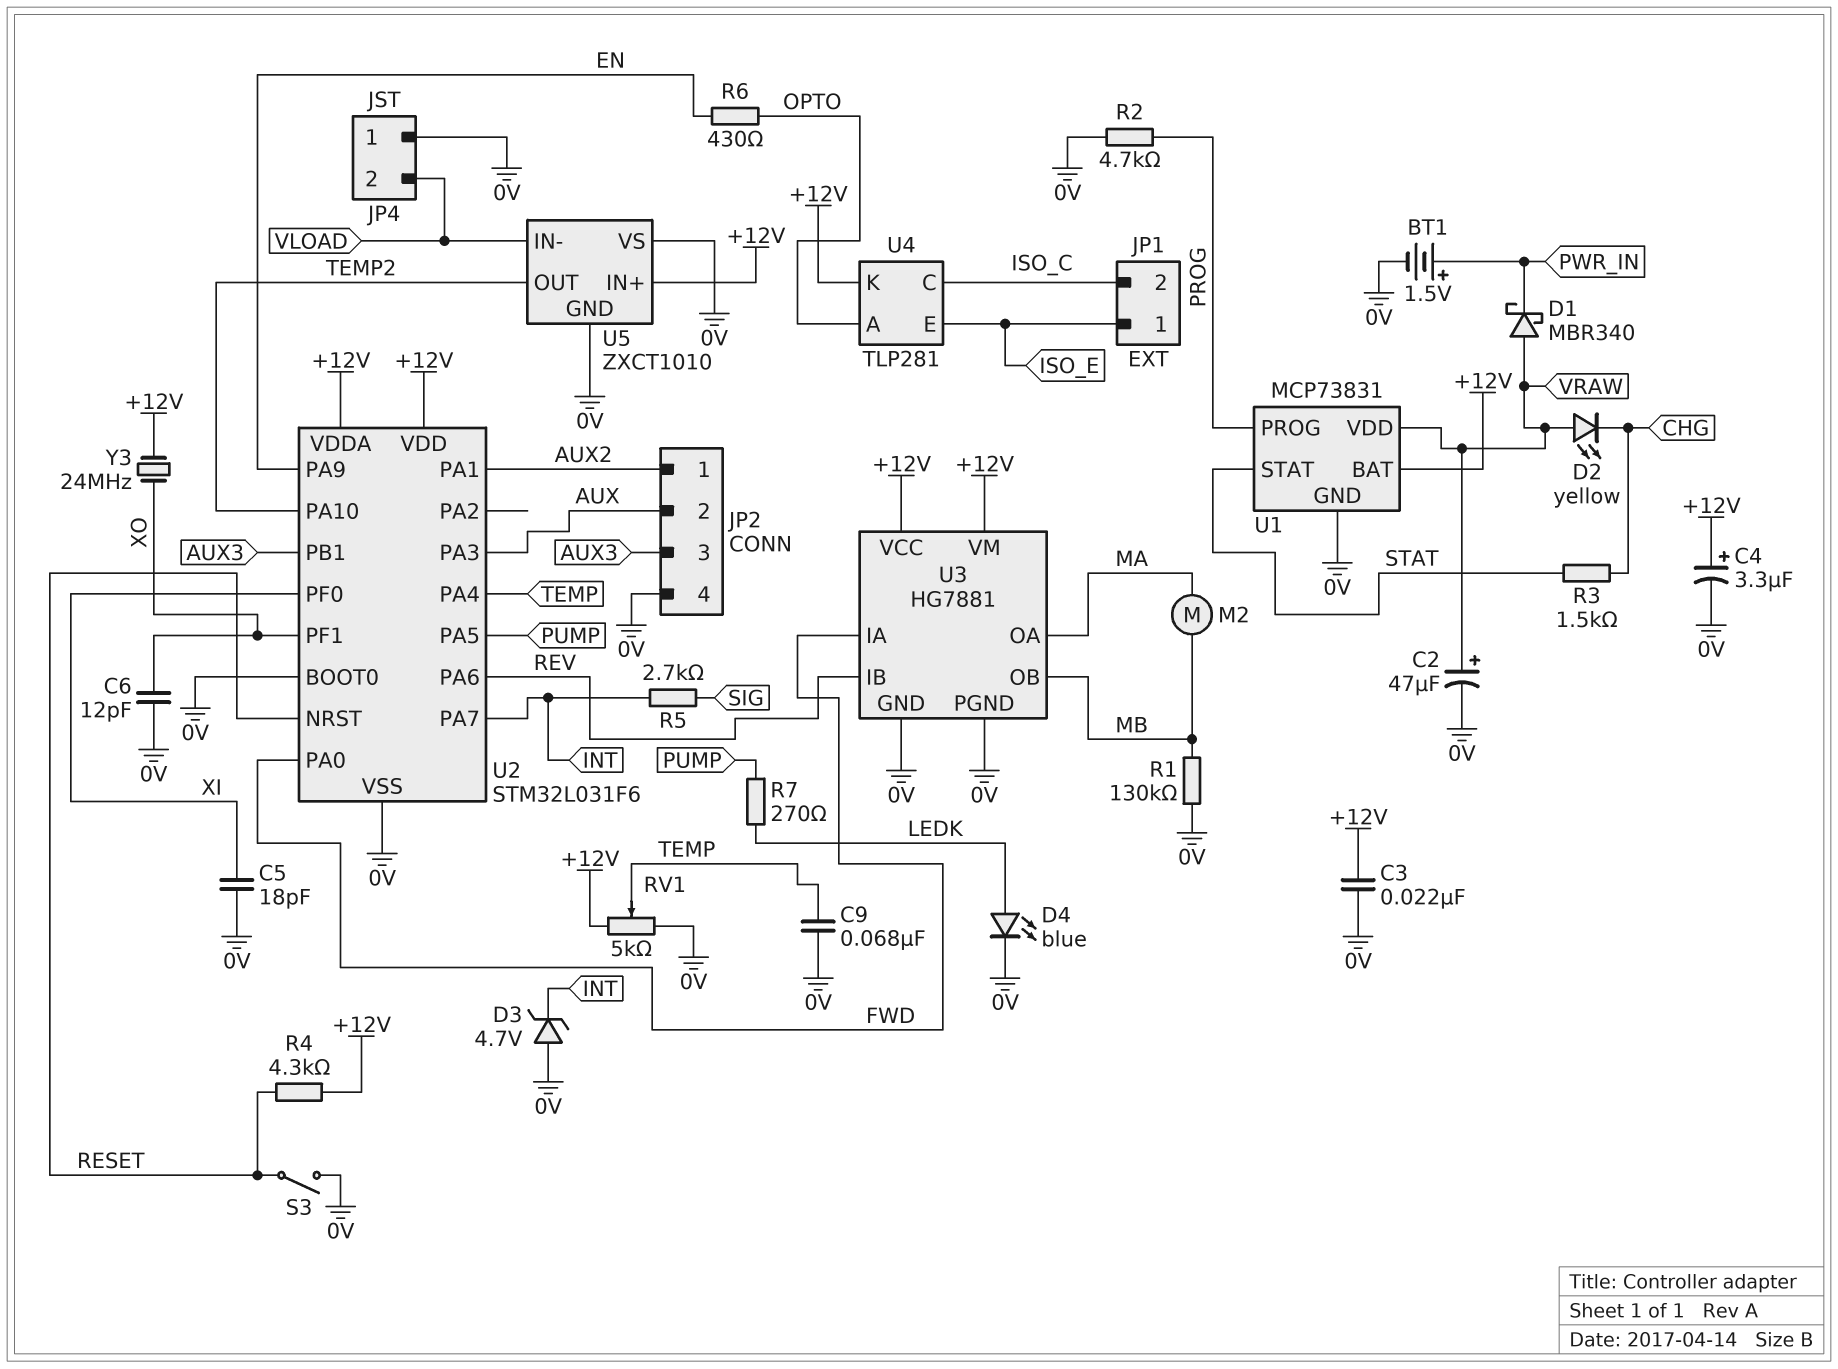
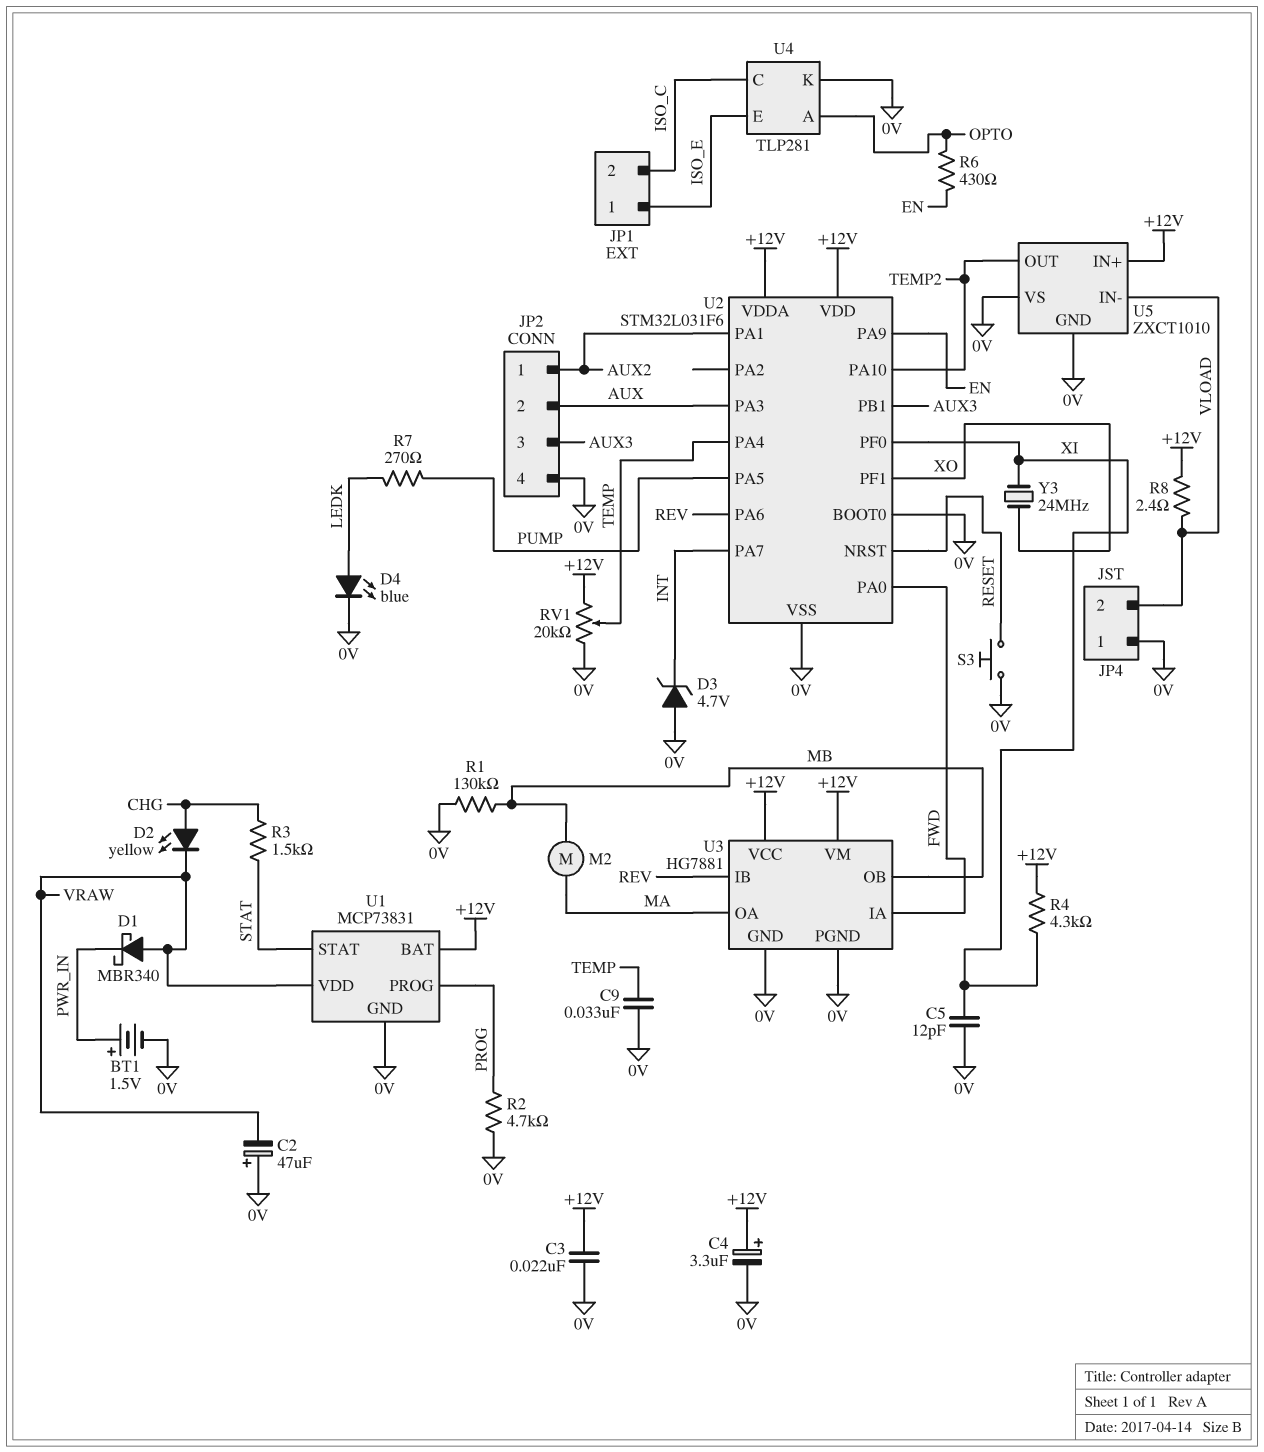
C2: 47uF (plus VRAW, minus 0V) -> 47uF (plus 0V, minus VRAW)
C5: 18pF (0V, XI) -> 12pF (0V, XI)
C6: 12pF (0V, XO) -> none
C9: 68nF (0V, TEMP) -> 33nF (0V, TEMP)
D2: LED yellow (A VRAW, K CHG) -> LED yellow (A CHG, K VRAW)
R4: 4.3k (+12V, RESET) -> 4.3k (+12V, XI)
R5: 2.7k (INT, SIG) -> none
R8: none -> 2.4 (+12V, VLOAD)
RV1: 5k (+12V, 0V, wiper TEMP) -> 20k (+12V, 0V, wiper TEMP)
S3: switch (0V, RESET) -> button (0V, RESET)
U4 pin K: +12V -> 0V
Y3: 24MHz (+12V, XO) -> 24MHz (XI, XO)

